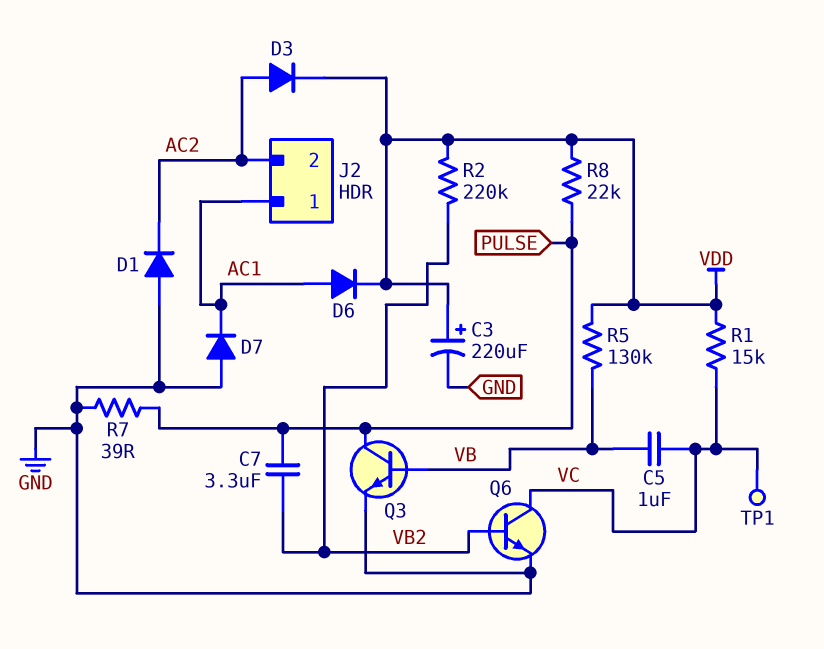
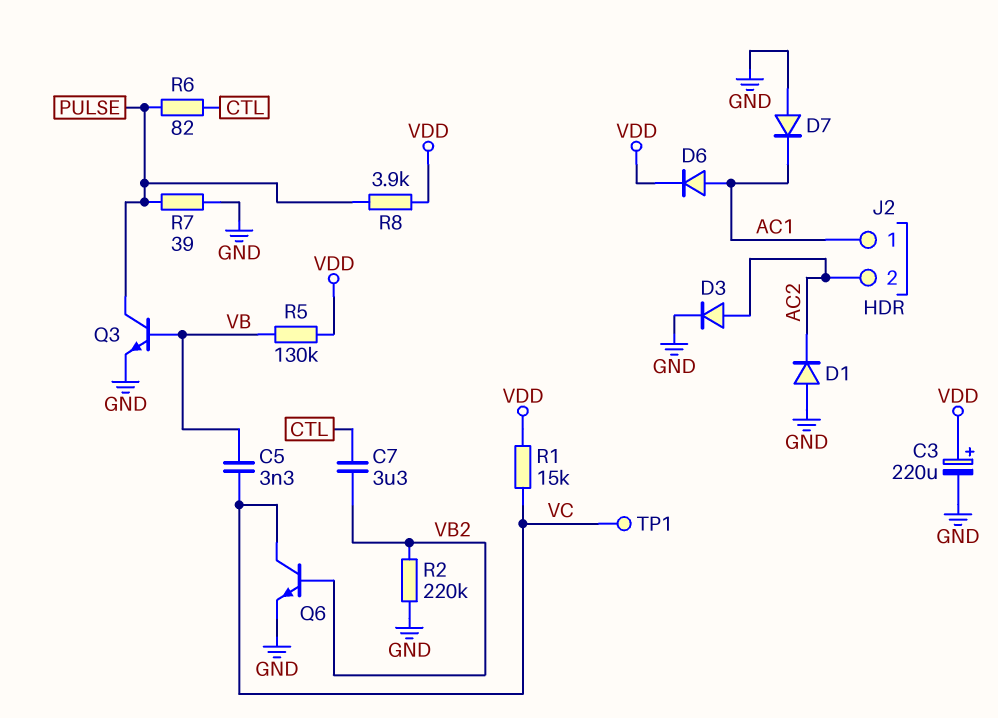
C5: 1uF (VB, VC) -> 3.3nF (VB, VC)
C7: 3.3uF (PULSE, VB2) -> 3.3uF (CTL, VB2)
D3: diode (A AC2, K VDD) -> diode (A AC2, K GND)
R2: 220k (VB2, VDD) -> 220k (GND, VB2)
R6: none -> 82 (CTL, PULSE)
R8: 22k (PULSE, VDD) -> 3.9k (PULSE, VDD)

